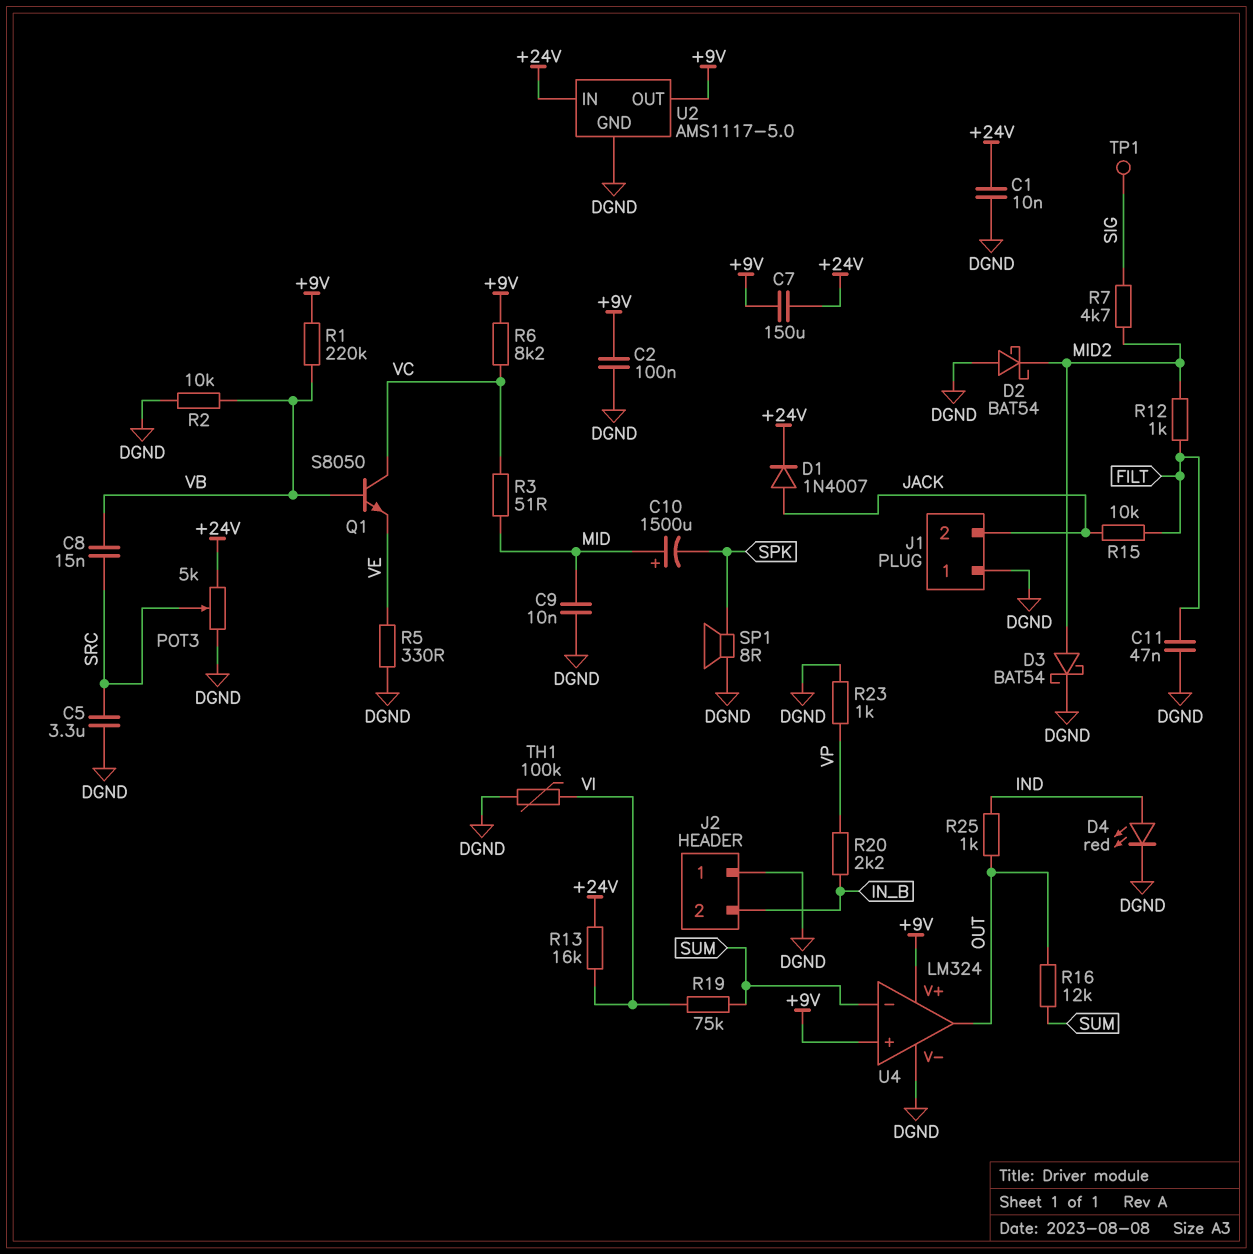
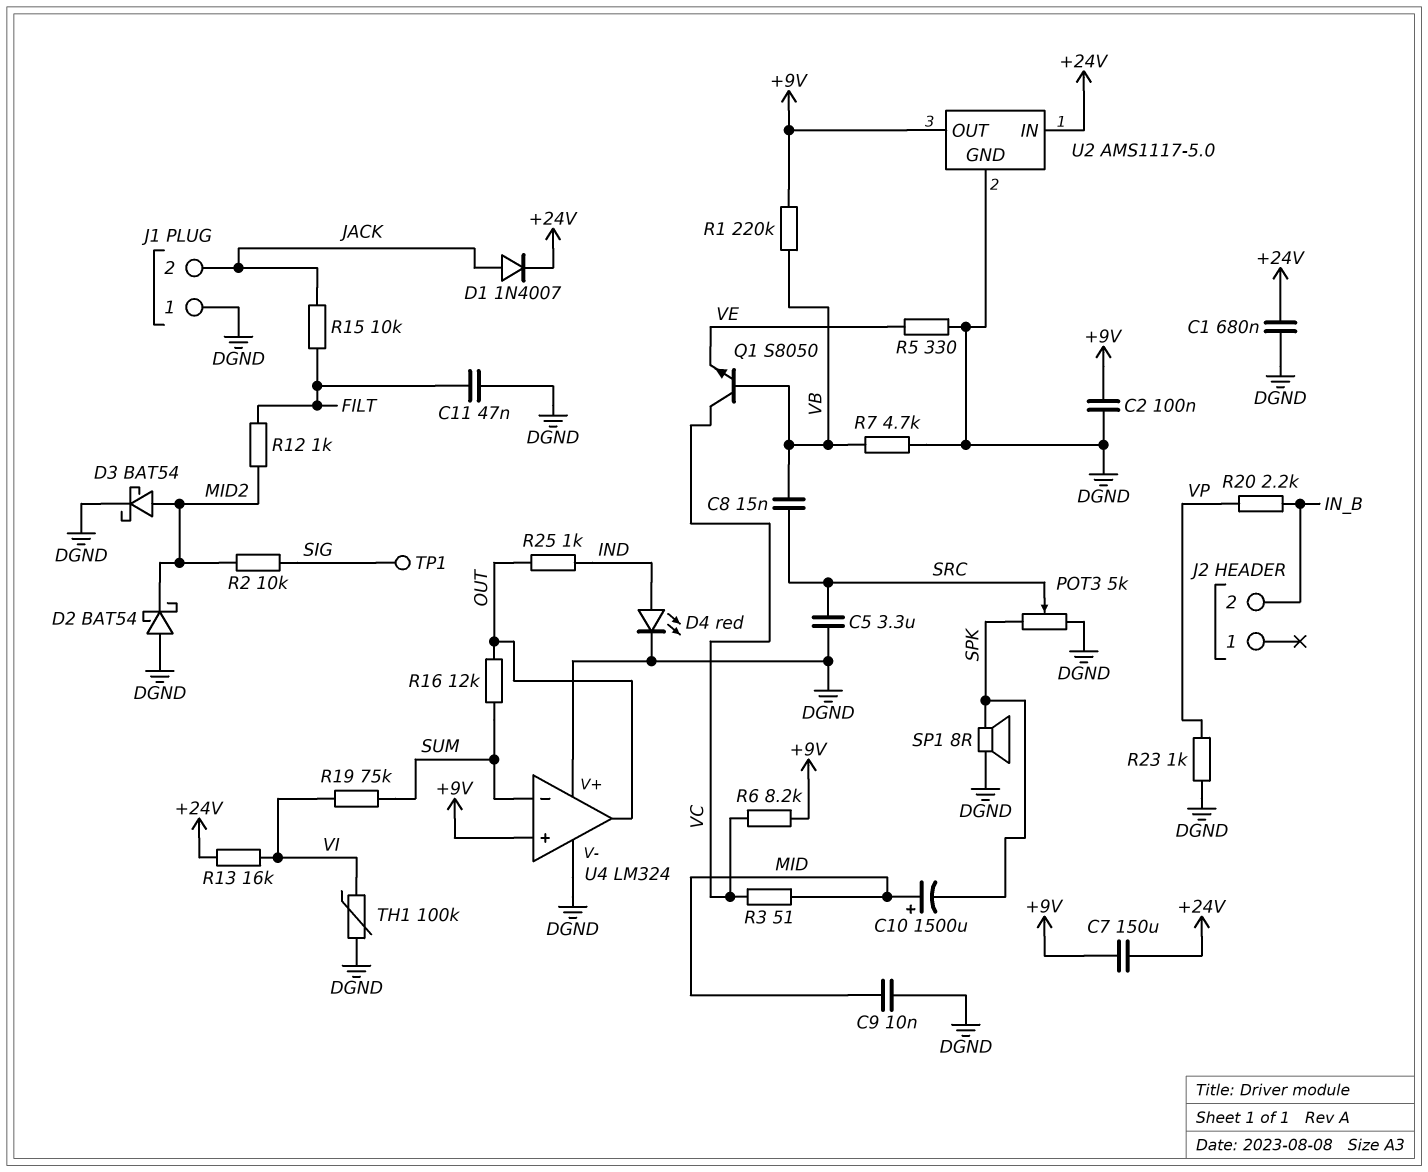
C1: 10nF (+24V, DGND) -> 680nF (+24V, DGND)
J2 pin 1: DGND -> none
POT3: 5k (+24V, DGND, wiper SRC) -> 5k (DGND, SPK, wiper SRC)
R2: 10k (DGND, VB) -> 10k (MID2, SIG)
R7: 4.7k (MID2, SIG) -> 4.7k (DGND, VB)
U4 pin V+: +9V -> DGND

